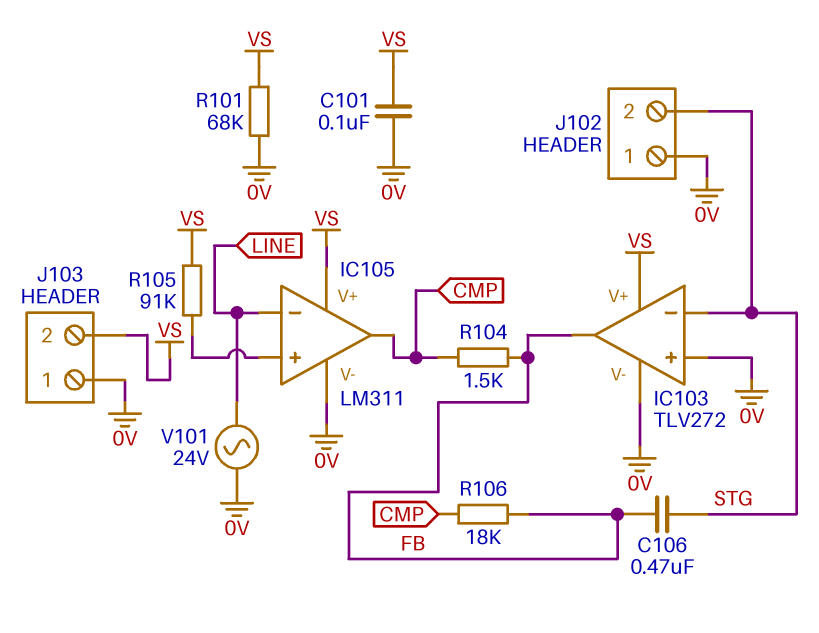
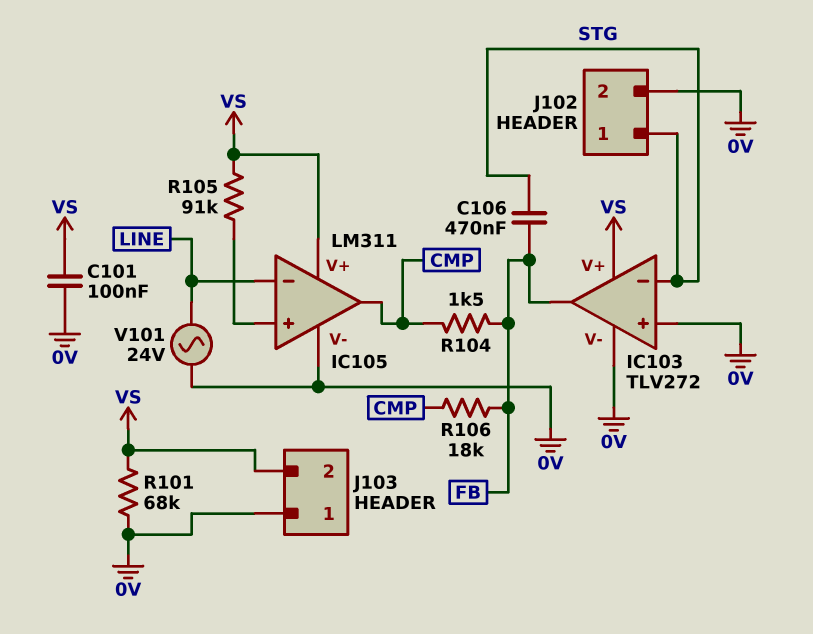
J102 pin 1: 0V -> STG
J102 pin 2: STG -> 0V

